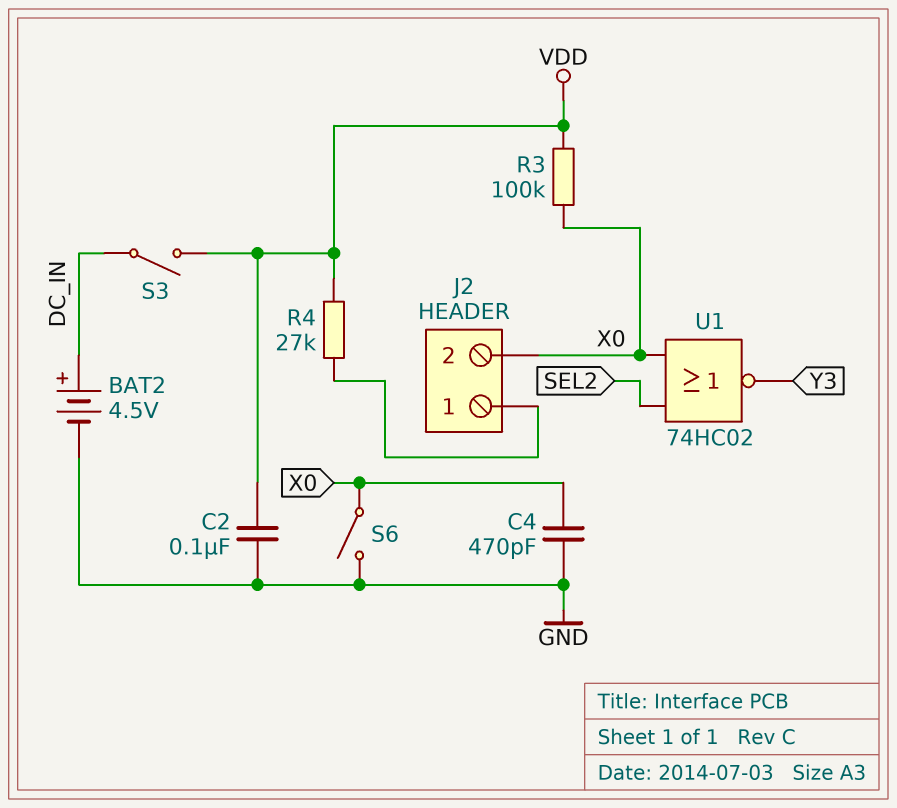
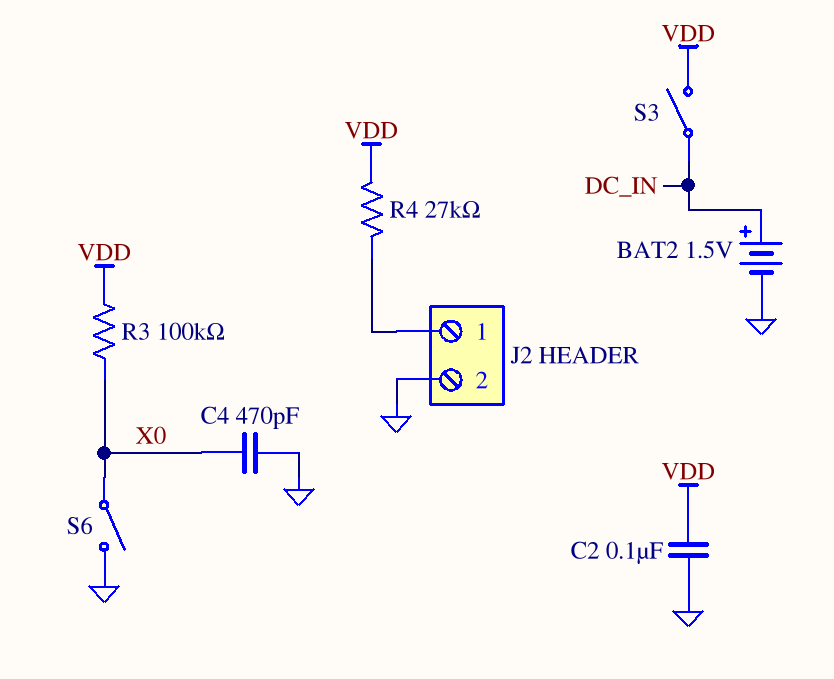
BAT2: 4.5V (plus DC_IN, minus GND) -> 1.5V (plus DC_IN, minus GND)
J2 pin 2: X0 -> GND
U1: NOR 74HC02 (in SEL2, in X0, out Y3) -> none

